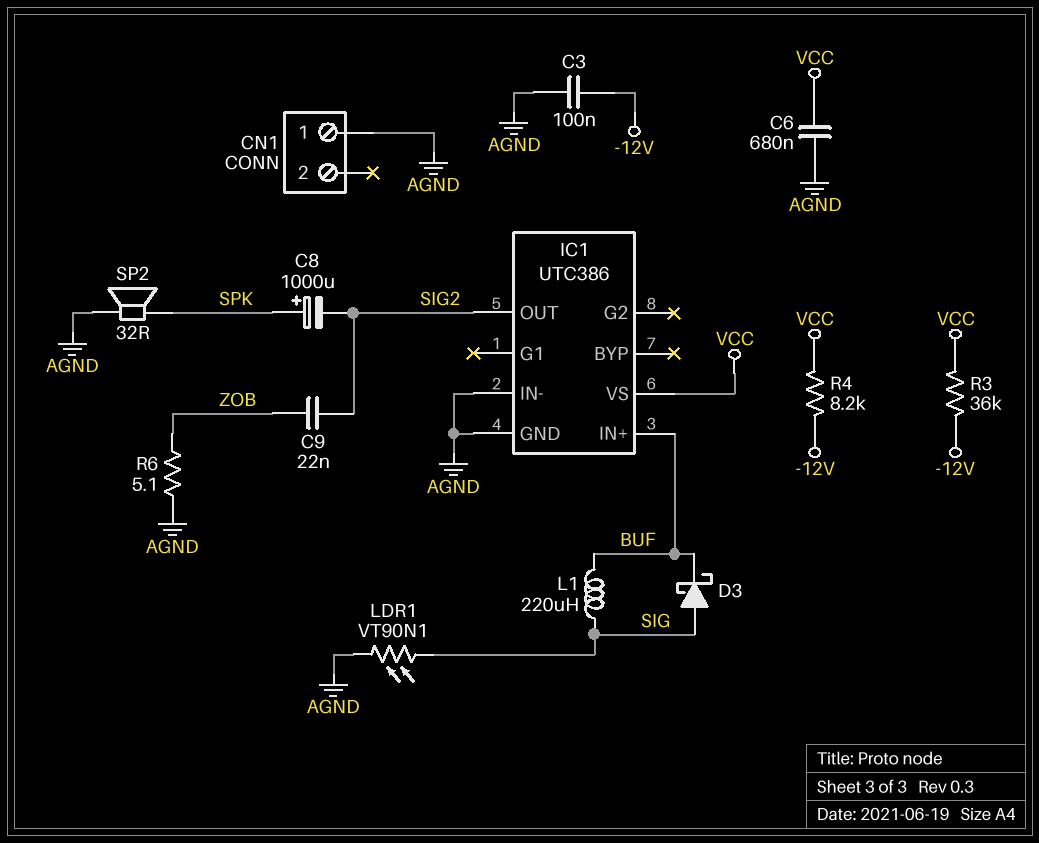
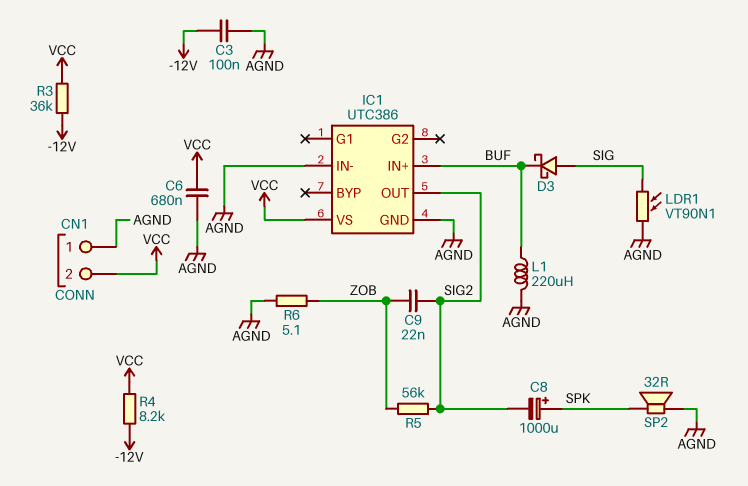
CN1 pin 2: none -> VCC
L1: 220uH (BUF, SIG) -> 220uH (AGND, BUF)
R5: none -> 56k (SIG2, ZOB)

